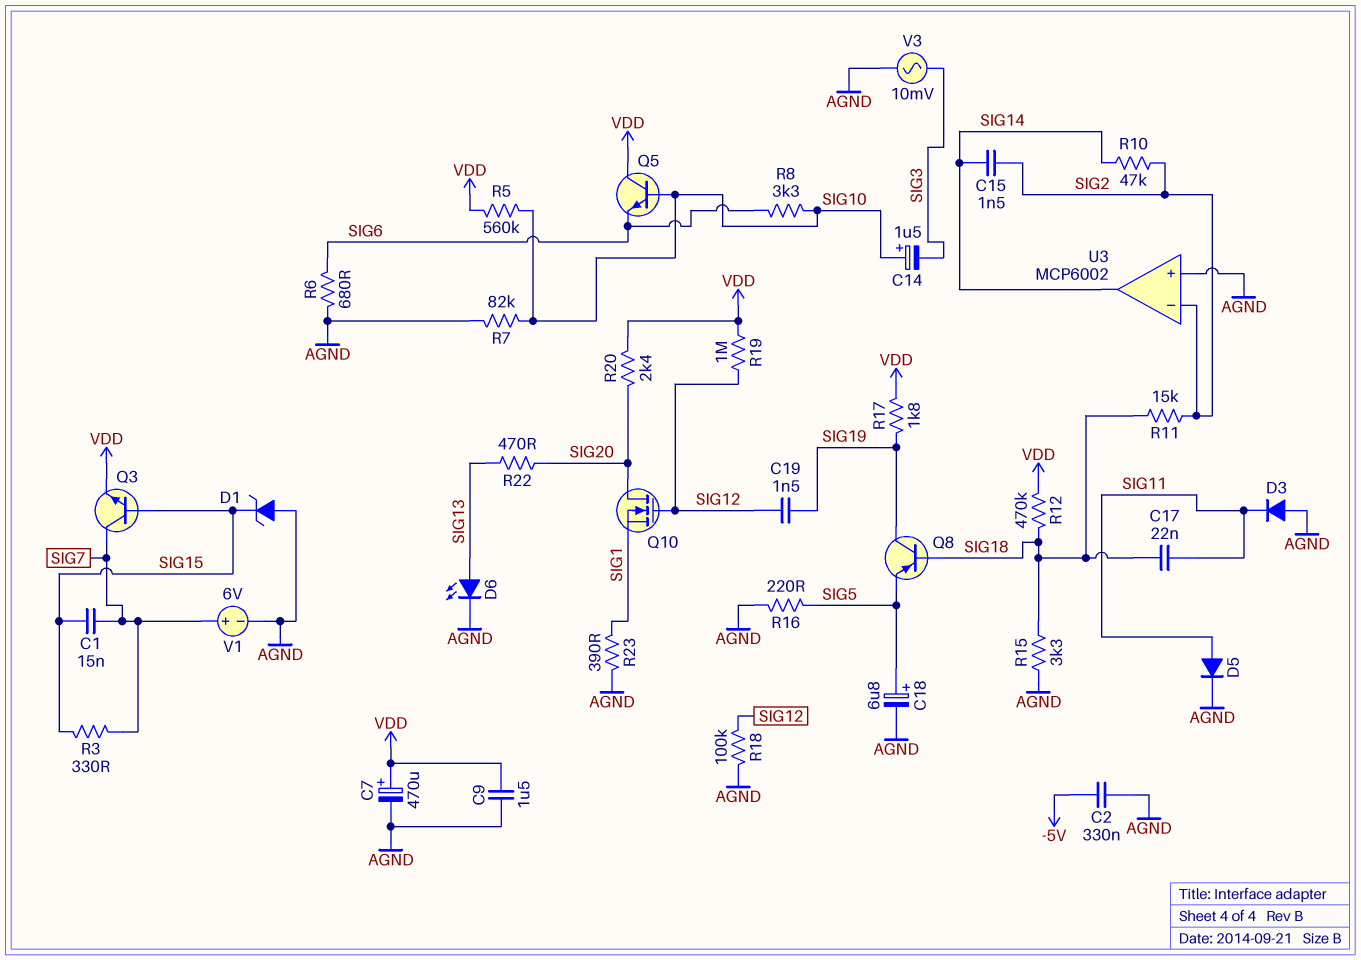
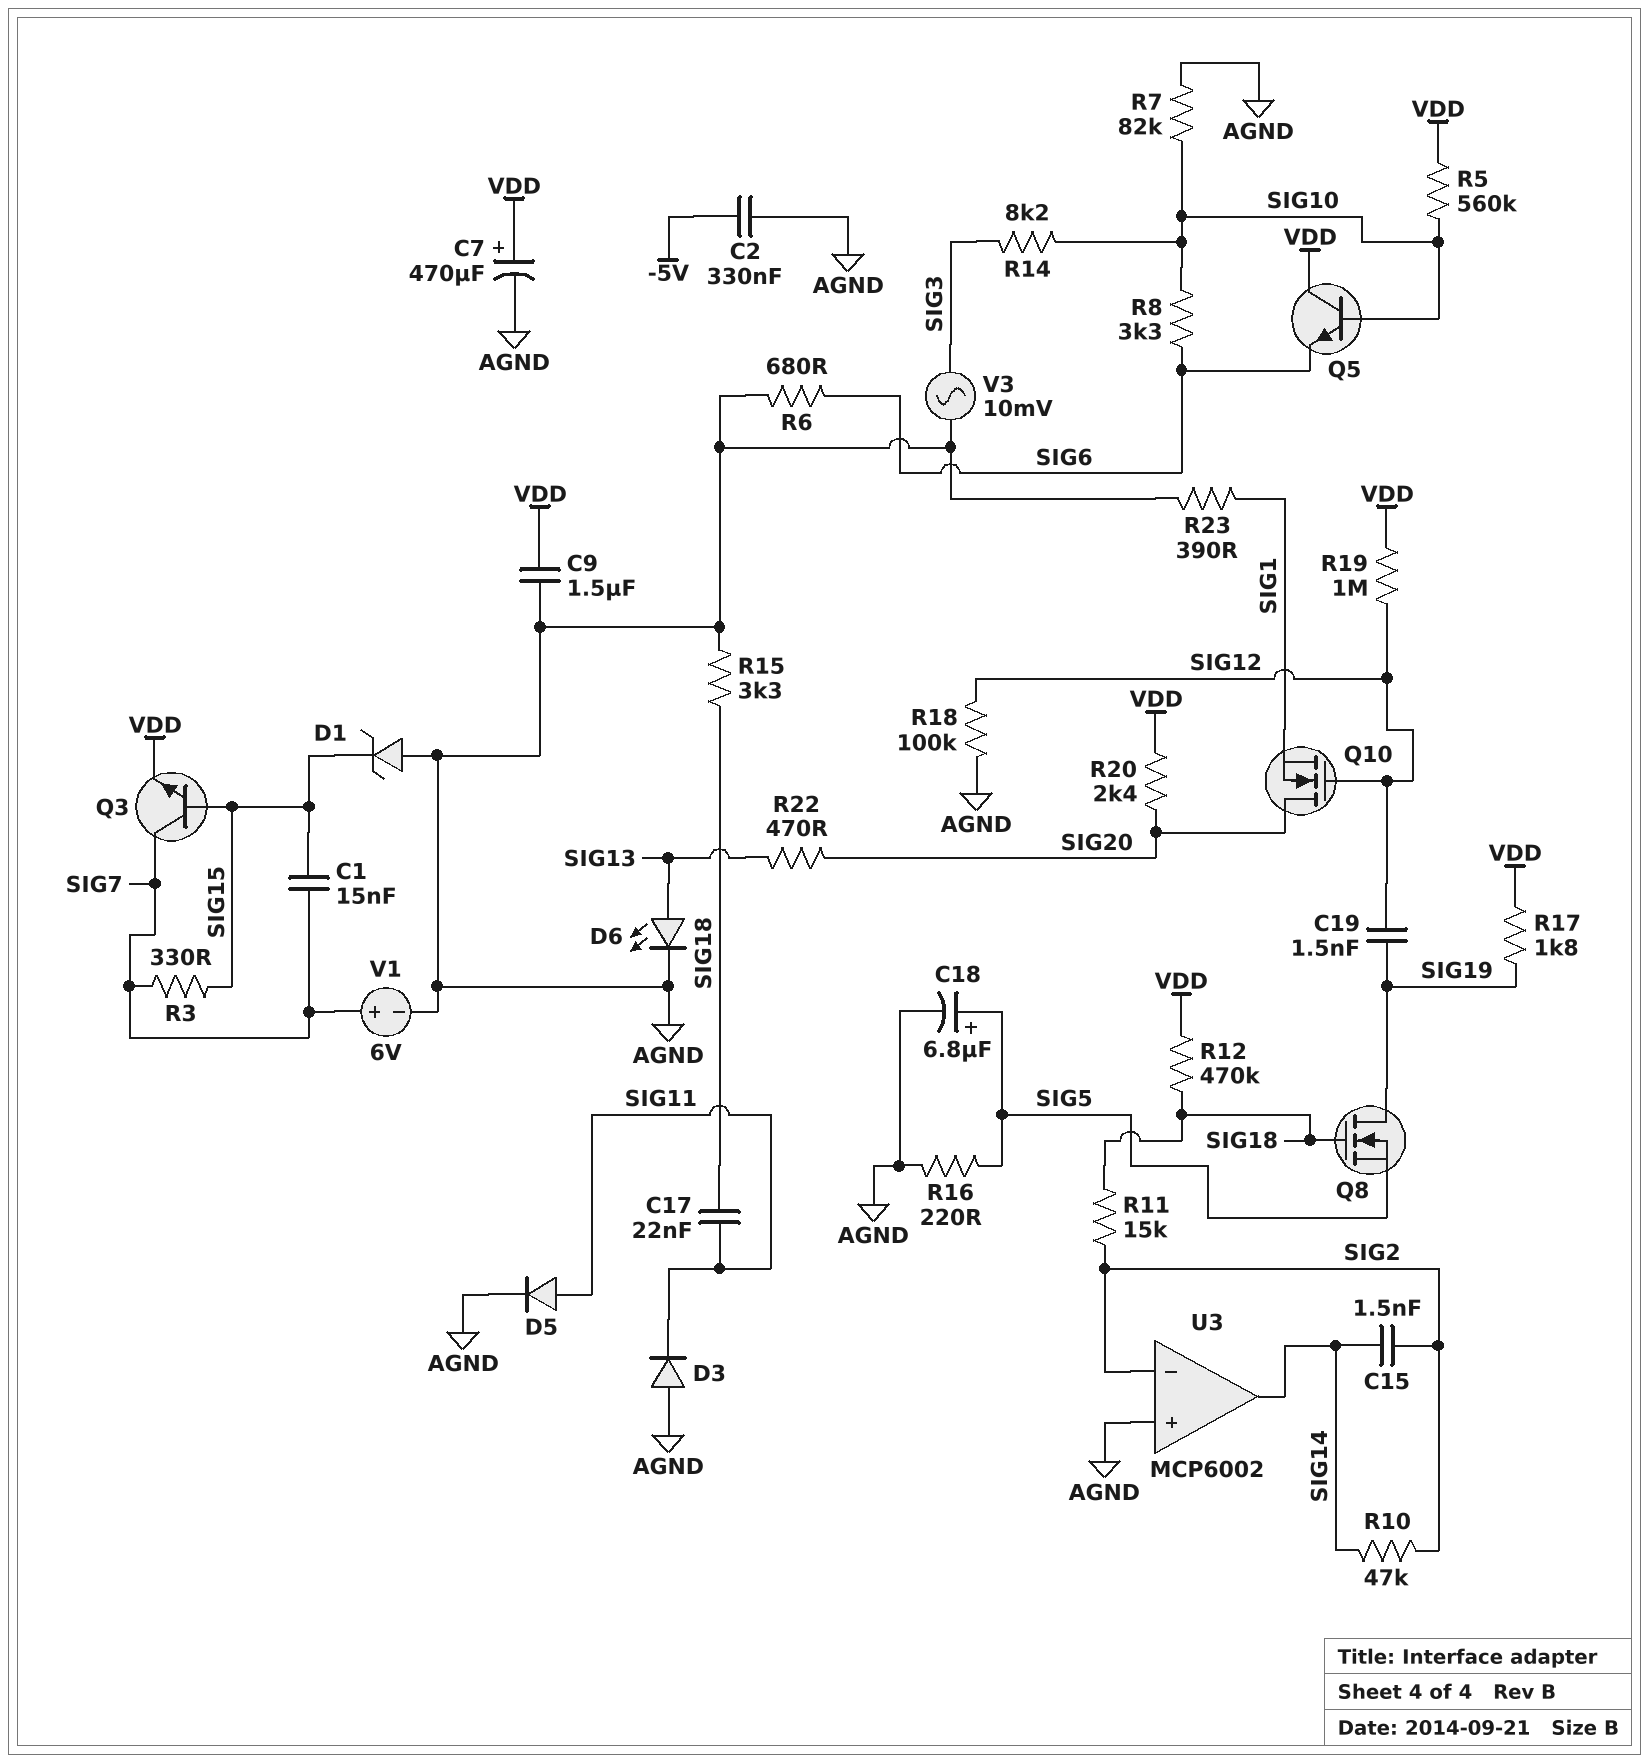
C14: 1.5uF (plus SIG10, minus SIG3) -> none
Q8: PNP (B SIG18, C SIG19, E SIG5) -> NMOS (G SIG18, D SIG19, S SIG5)
R14: none -> 8.2k (SIG3, SIG10)

